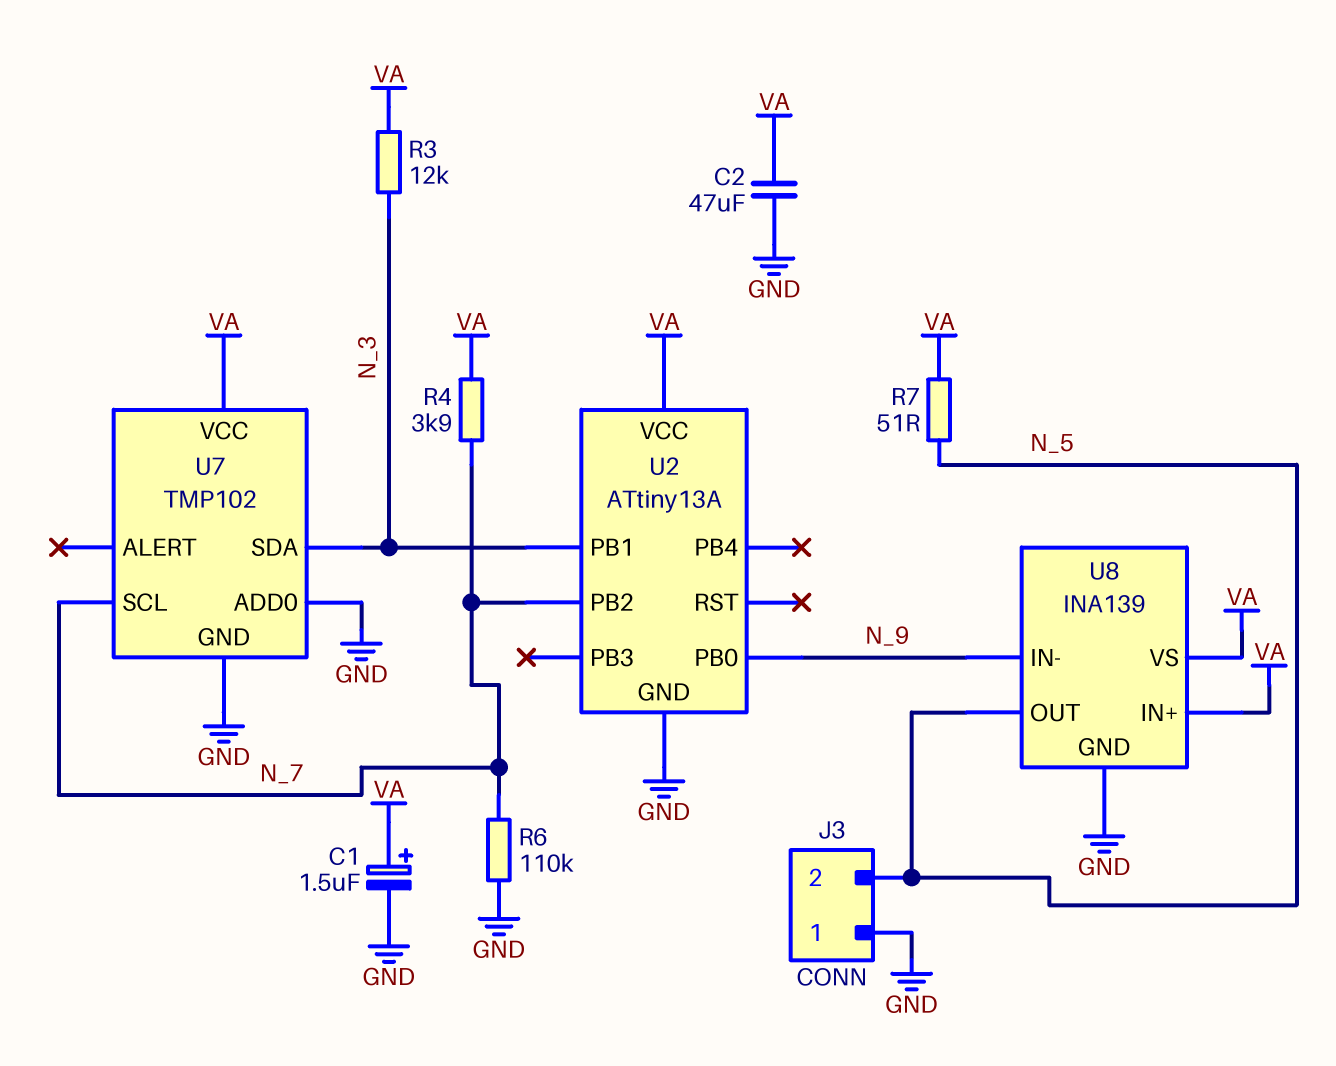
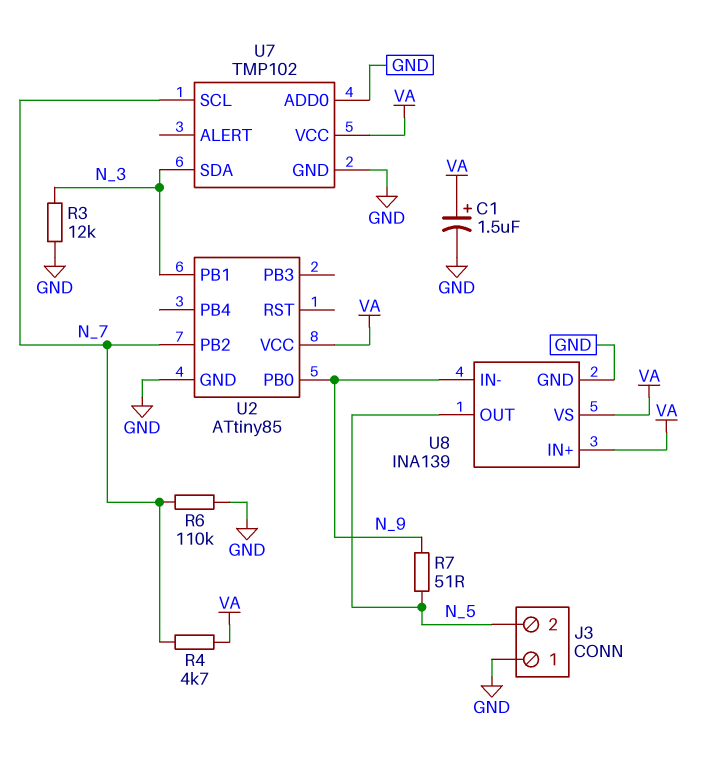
C2: 47uF (GND, VA) -> none
R3: 12k (N_3, VA) -> 12k (GND, N_3)
R4: 3.9k (N_7, VA) -> 4.7k (N_7, VA)
R7: 51 (N_5, VA) -> 51 (N_5, N_9)
U2: ATtiny13A -> ATtiny85

